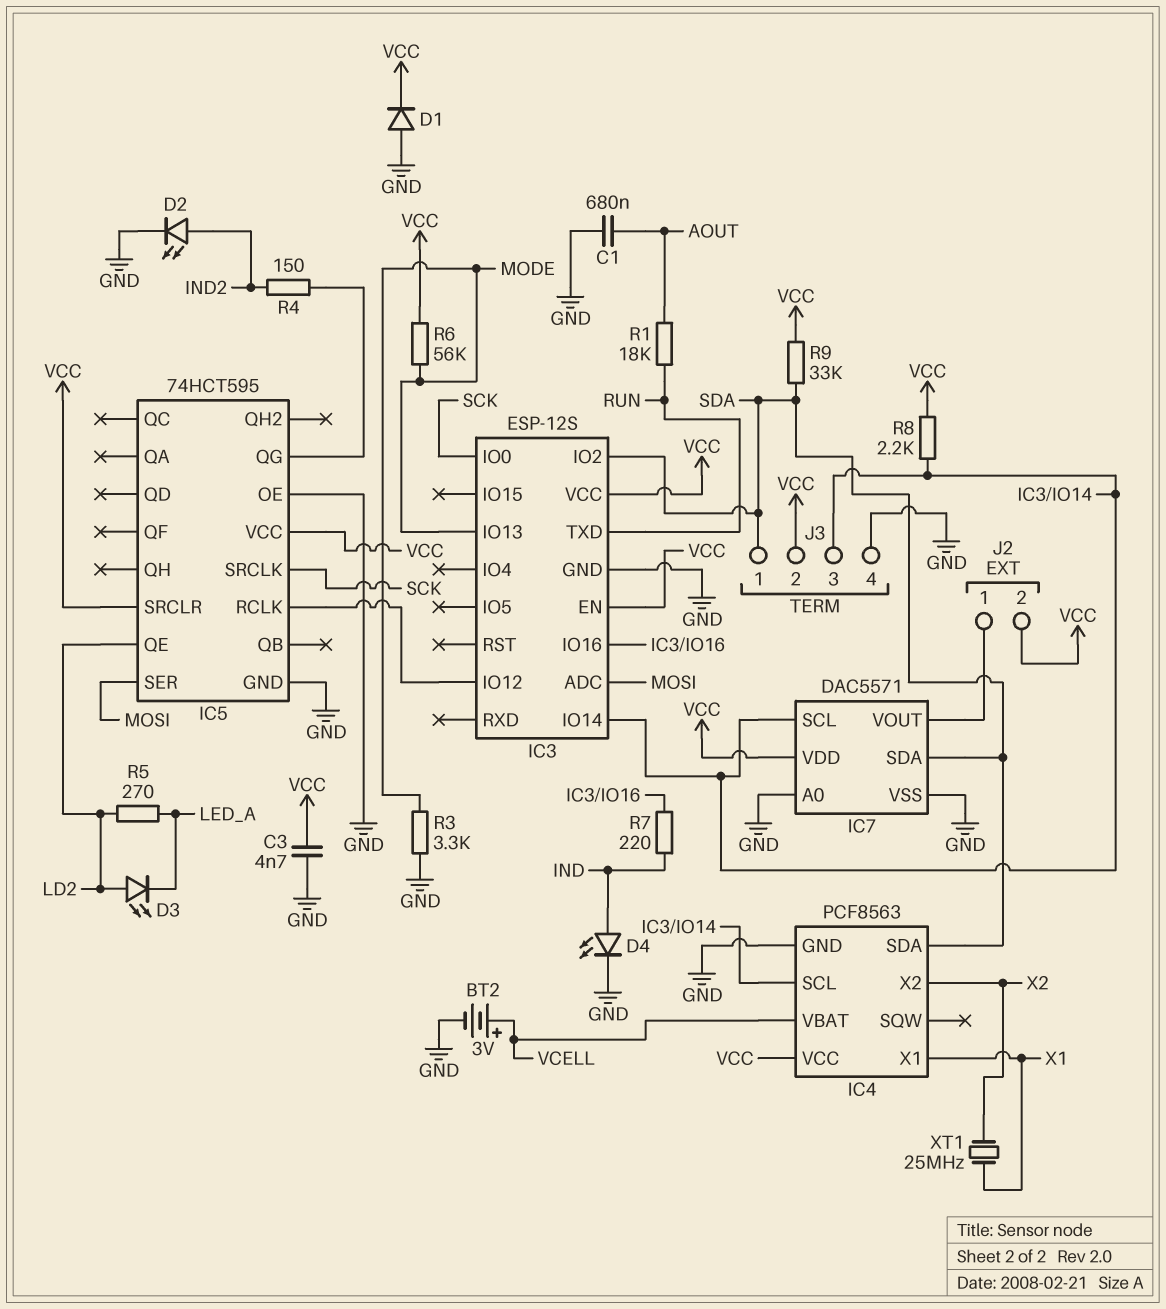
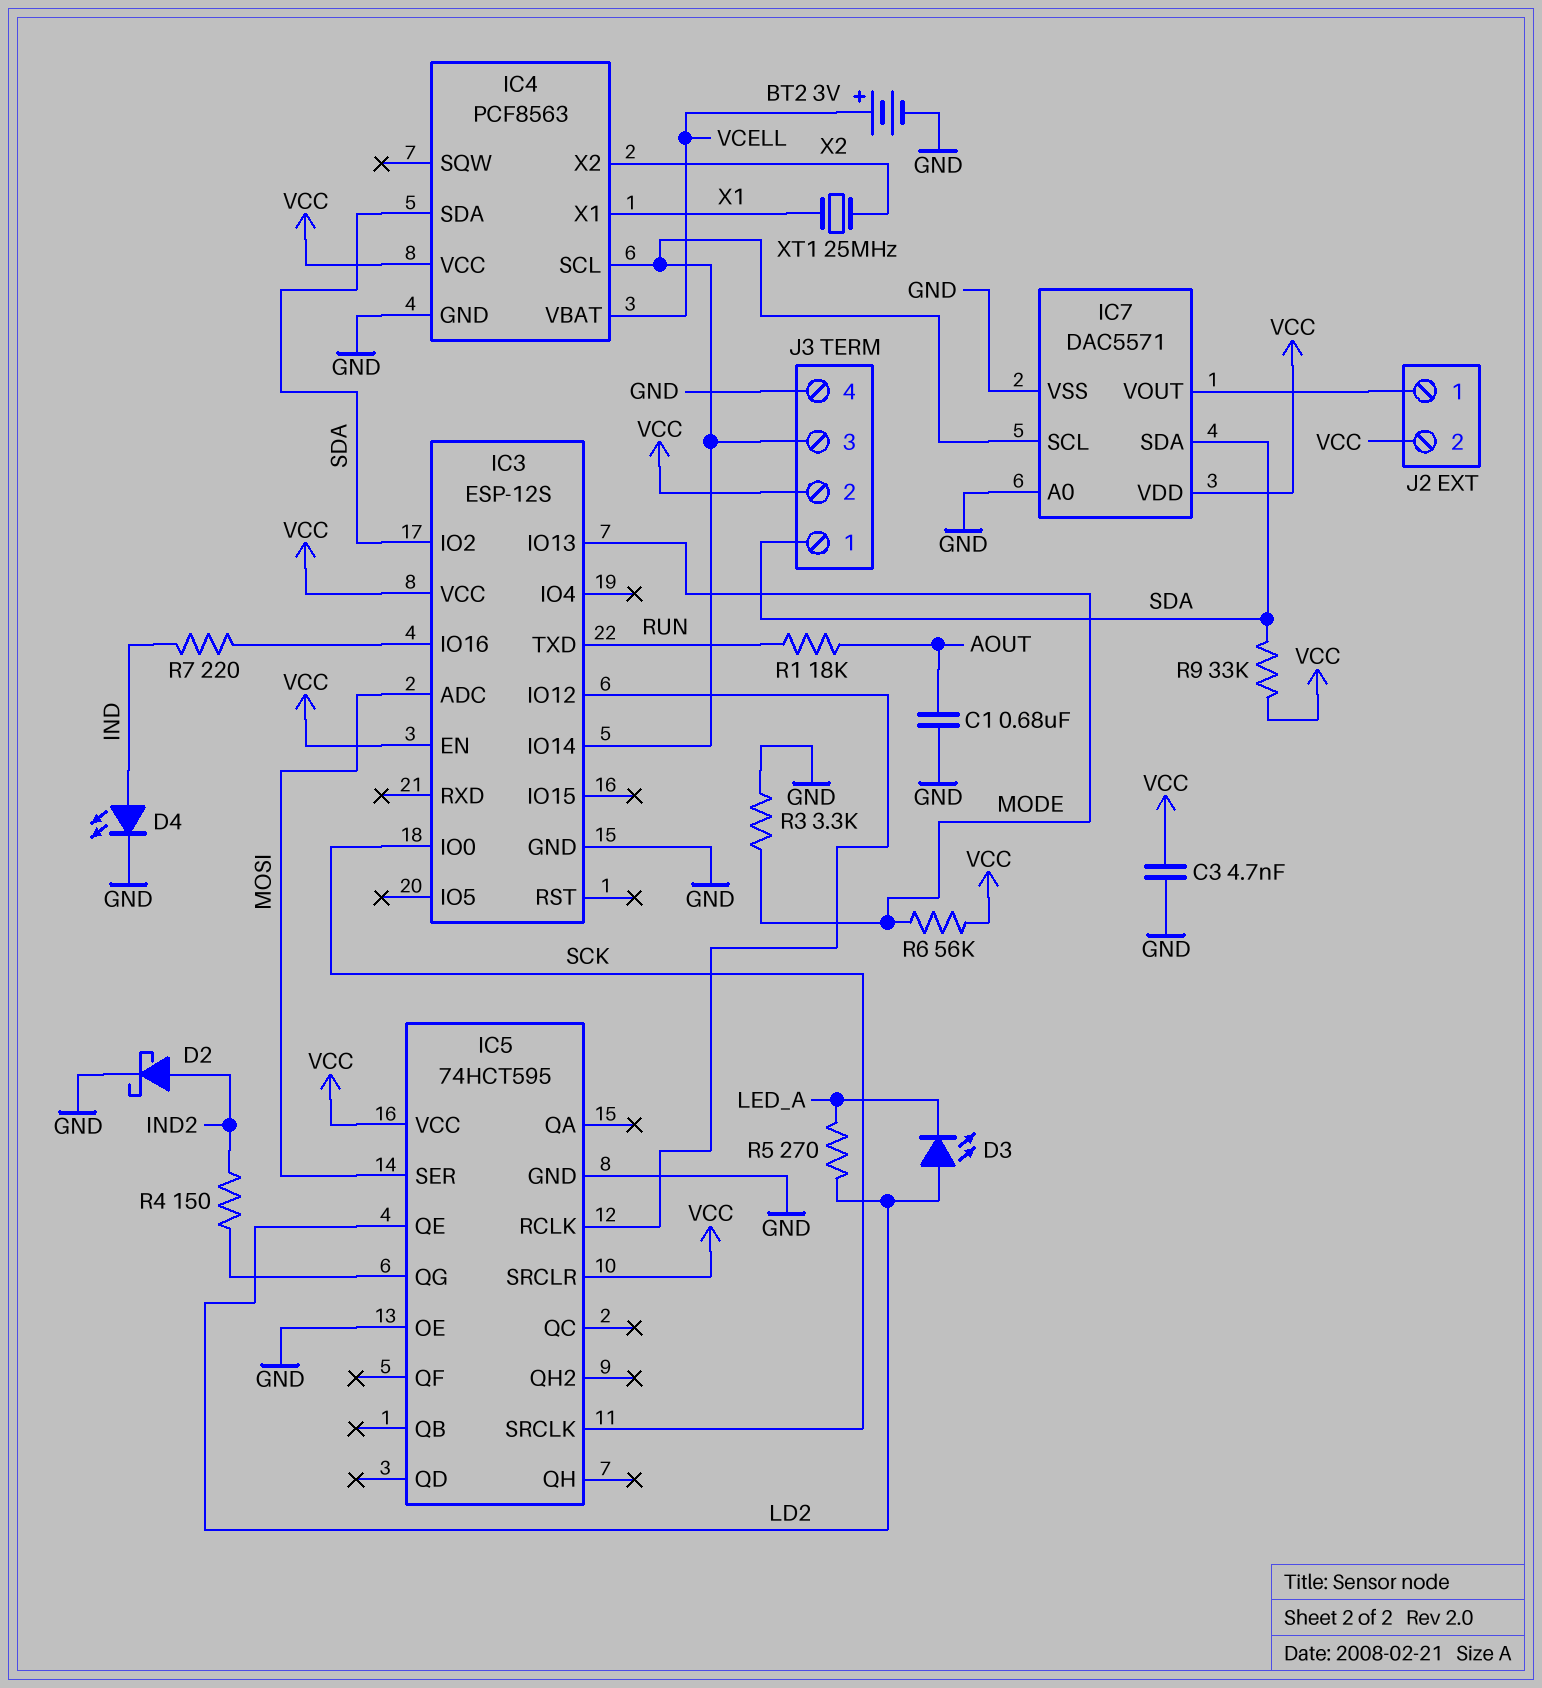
D1: diode (A GND, K VCC) -> none
D2: LED (A IND2, K GND) -> schottky (A IND2, K GND)
R8: 2.2k (IC3/IO14, VCC) -> none

